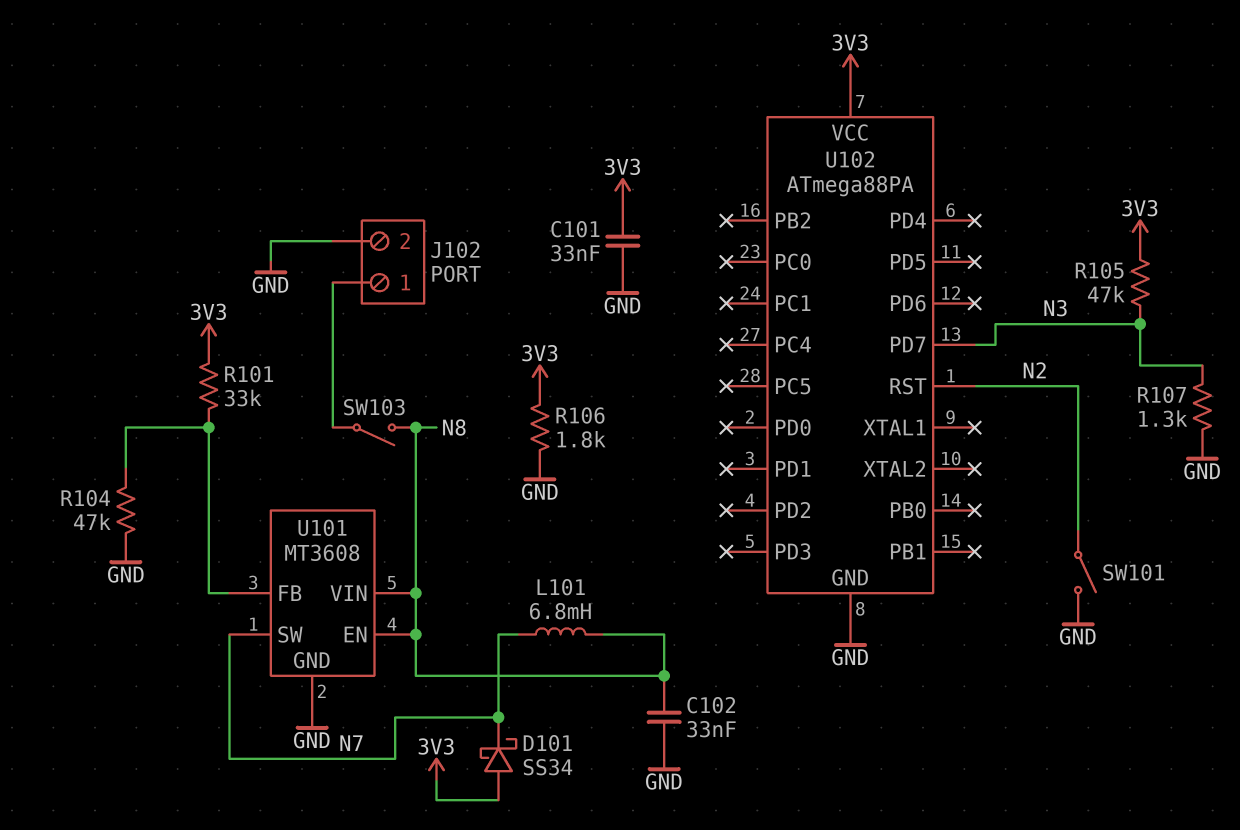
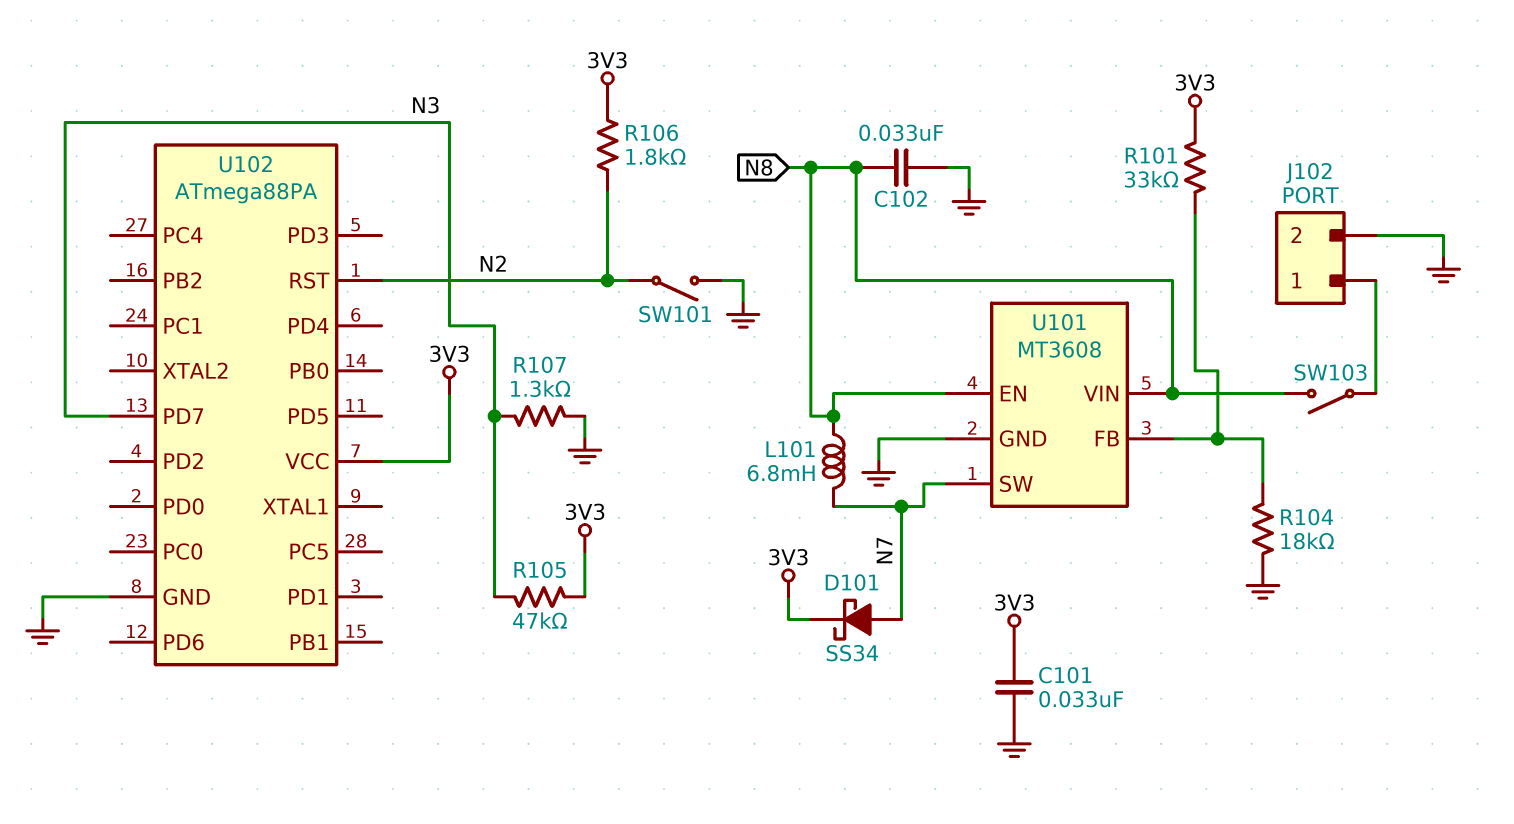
D101: schottky SS34 (A 3V3, K N7) -> schottky SS34 (A N7, K 3V3)
R104: 47k (GND, U101/FB) -> 18k (GND, U101/FB)
R106: 1.8k (3V3, GND) -> 1.8k (3V3, N2)

